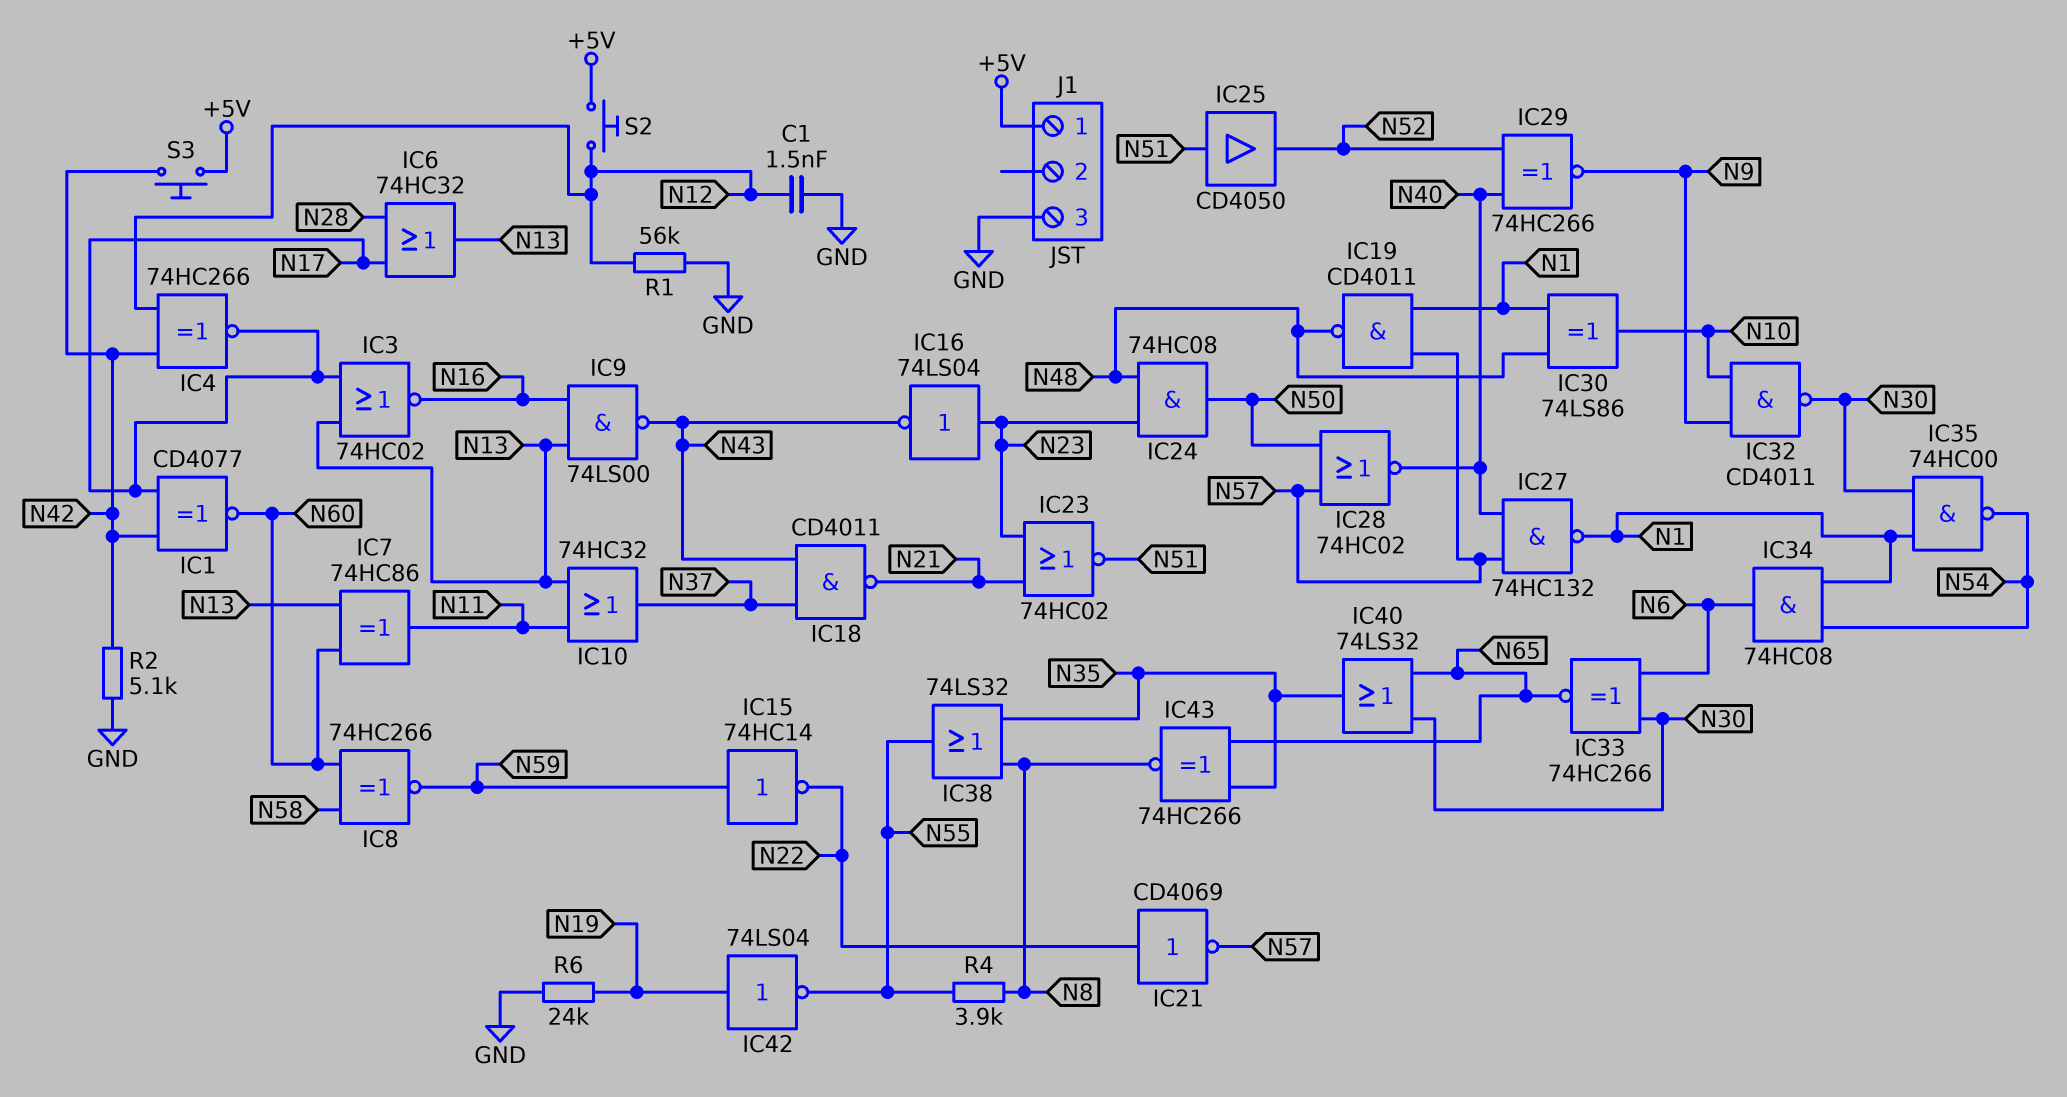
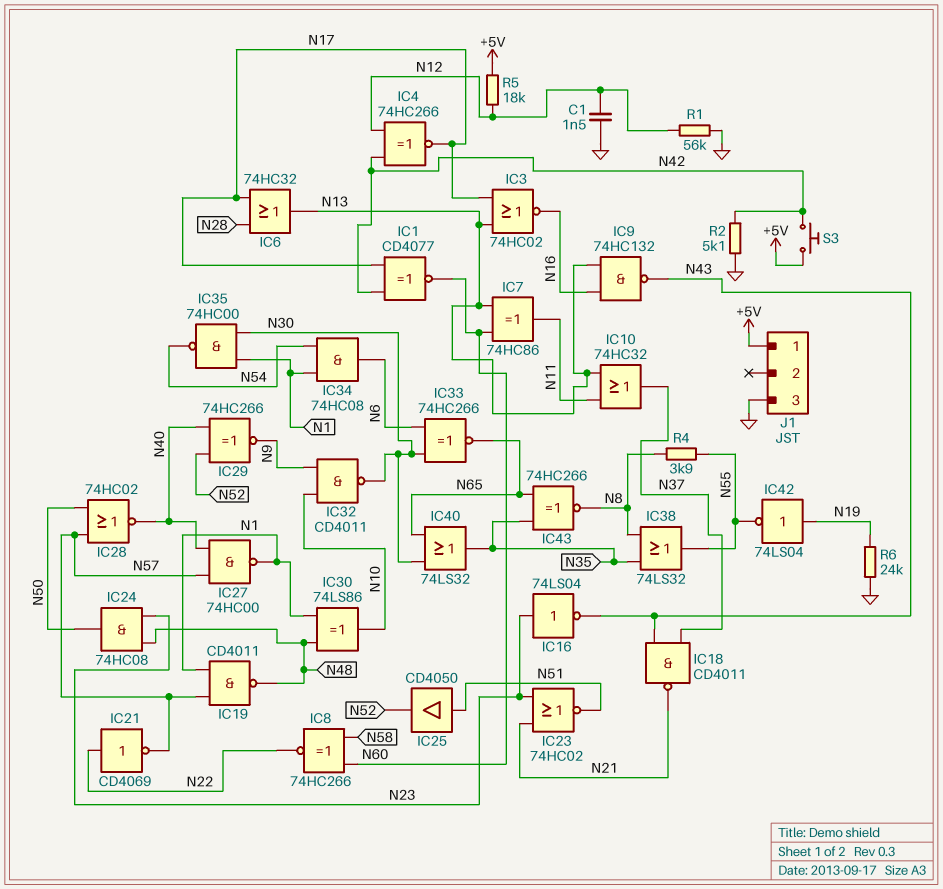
IC8: XNOR 74HC266 (in N58, in N60, out N59) -> XNOR 74HC266 (in N58, in N60, out N22)
IC9: NAND 74LS00 (in N13, in N16, out N43) -> NAND 74HC132 (in N13, in N16, out N43)
IC15: NOT 74HC14 (in N59, out N22) -> none
IC27: NAND 74HC132 (in N40, in N57, out N1) -> NAND 74HC00 (in N40, in N57, out N1)
R5: none -> 18k (+5V, N12)
S2: button (+5V, N12) -> none

